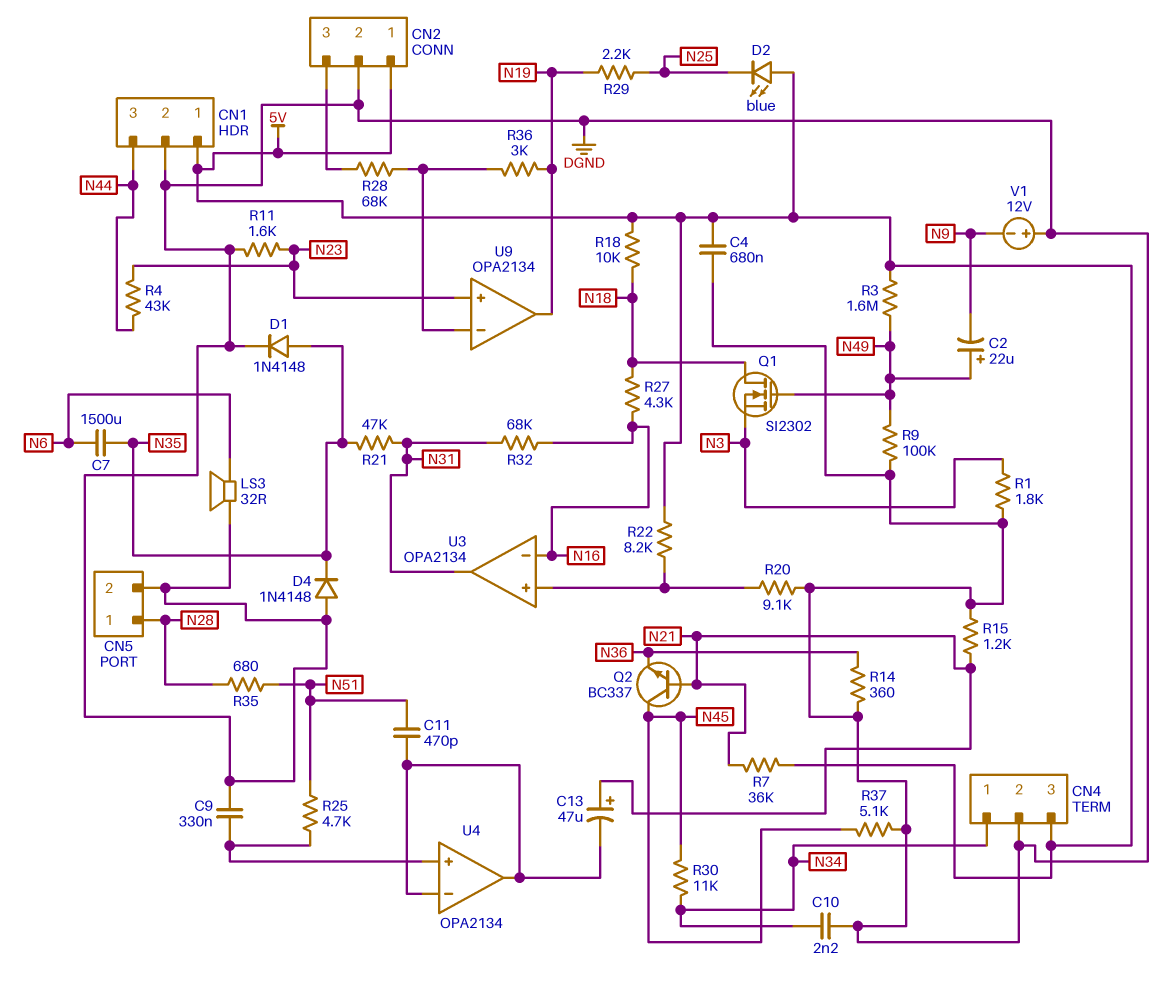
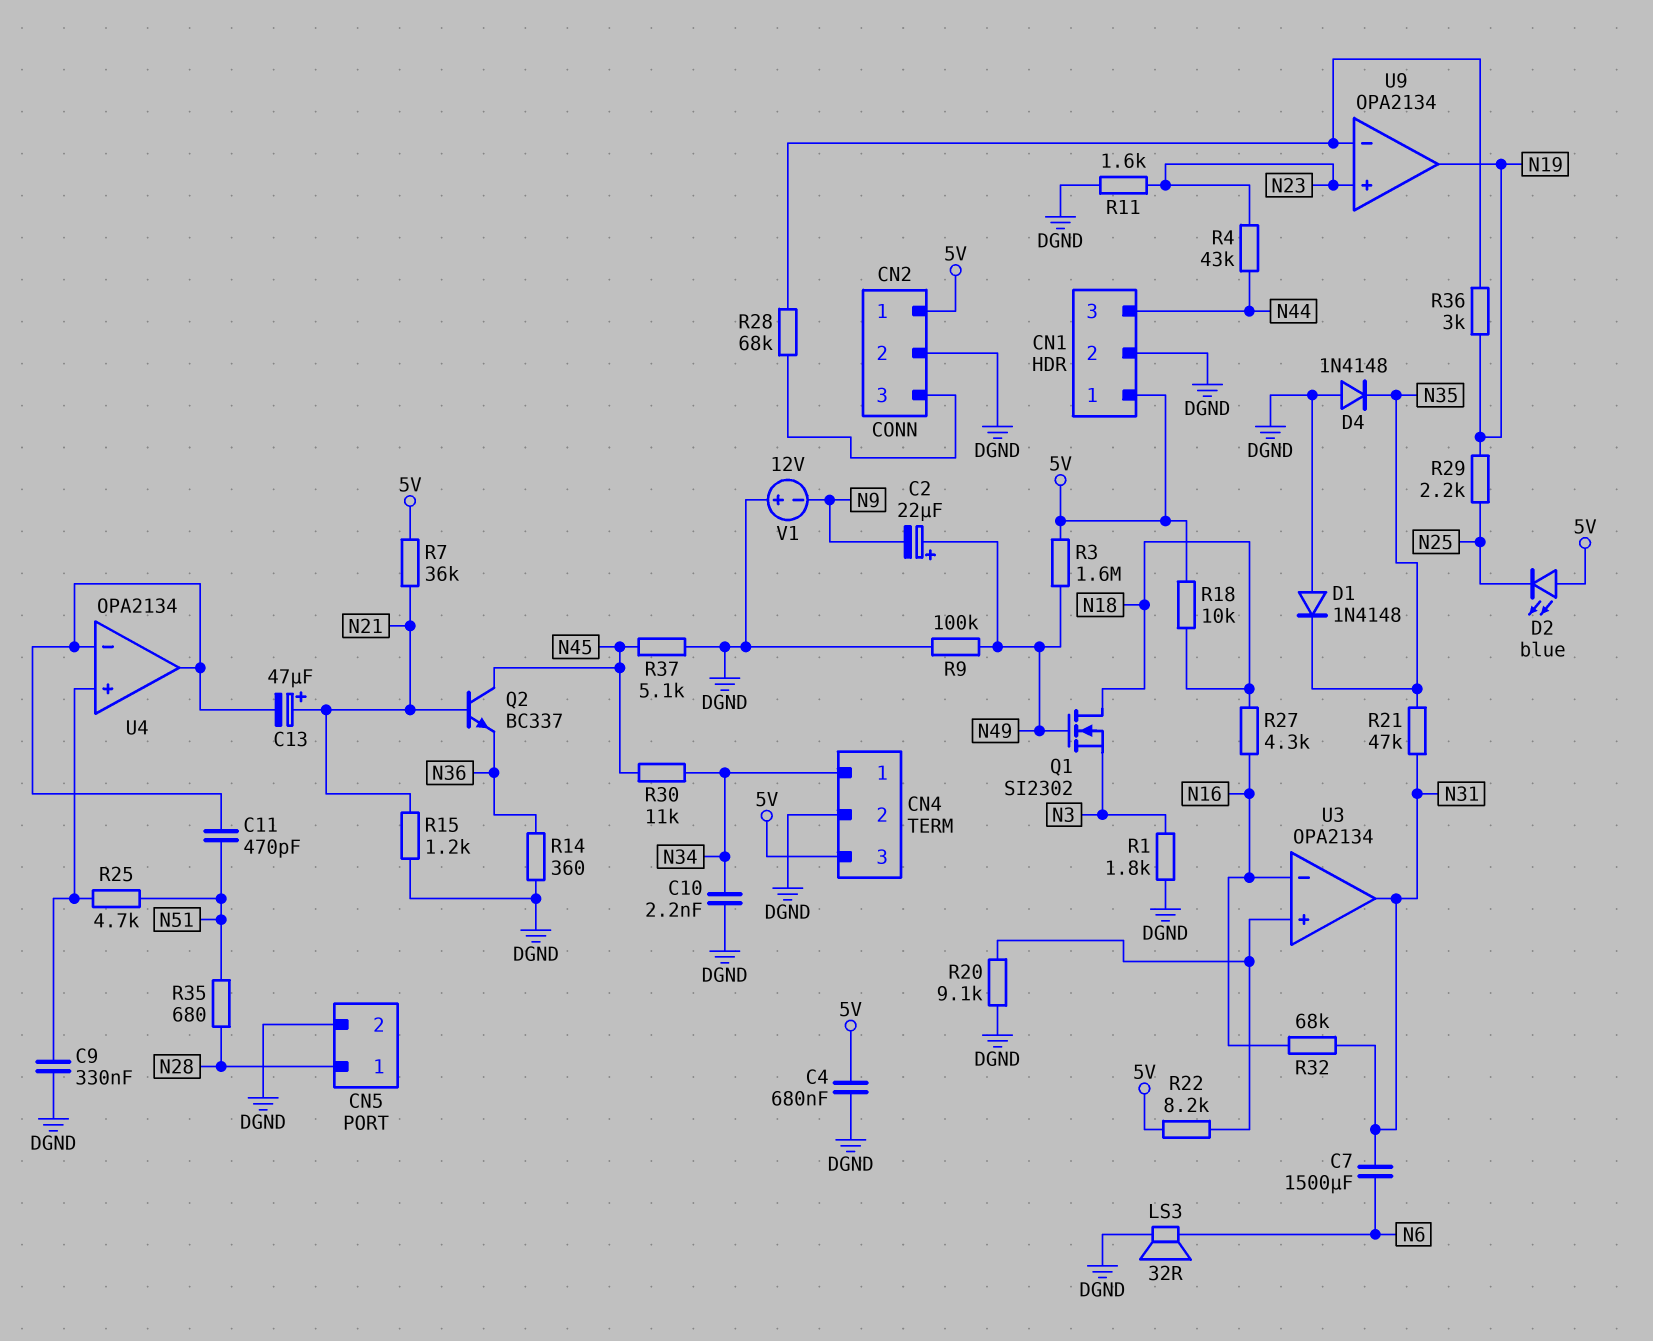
C7: 1500uF (N6, N35) -> 1500uF (N6, N31)
D1: diode 1N4148 (A N35, K DGND) -> diode 1N4148 (A DGND, K N35)

